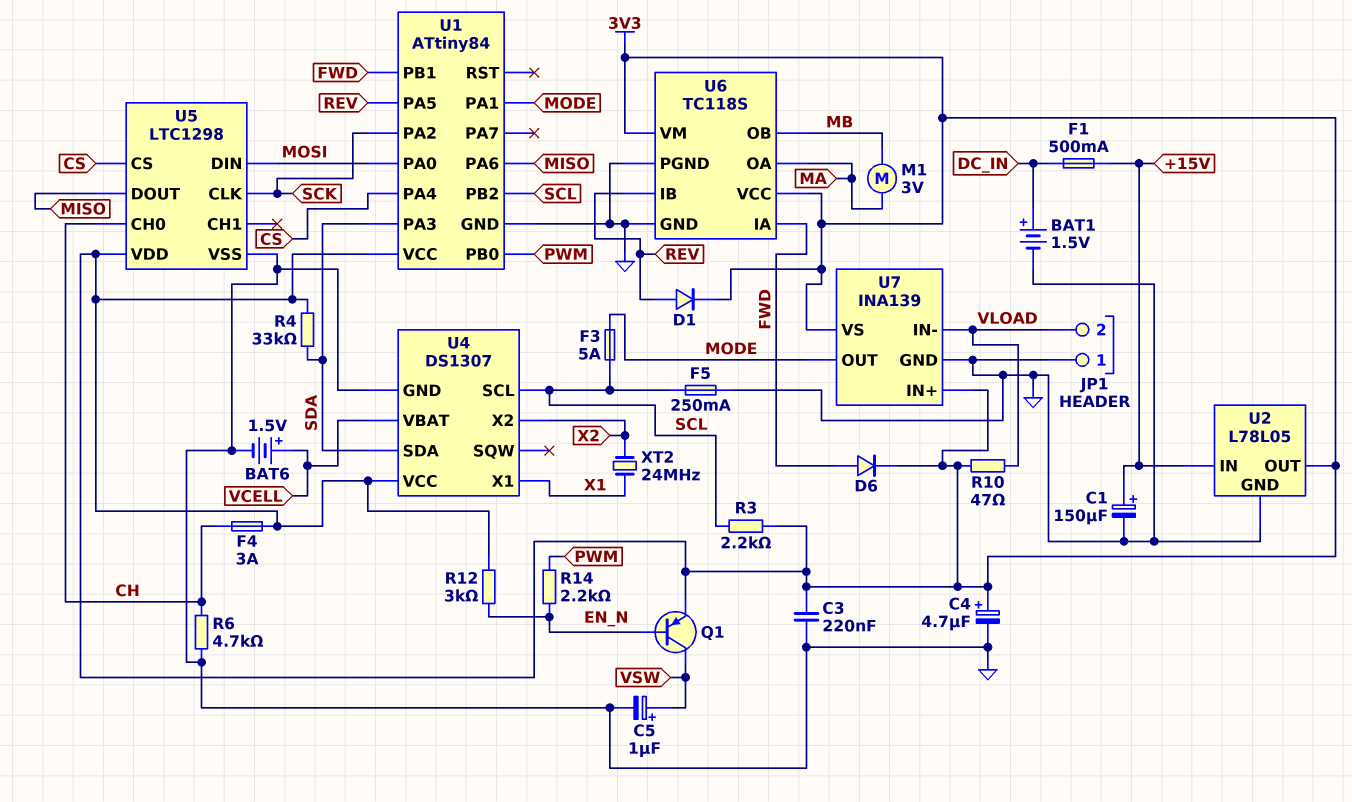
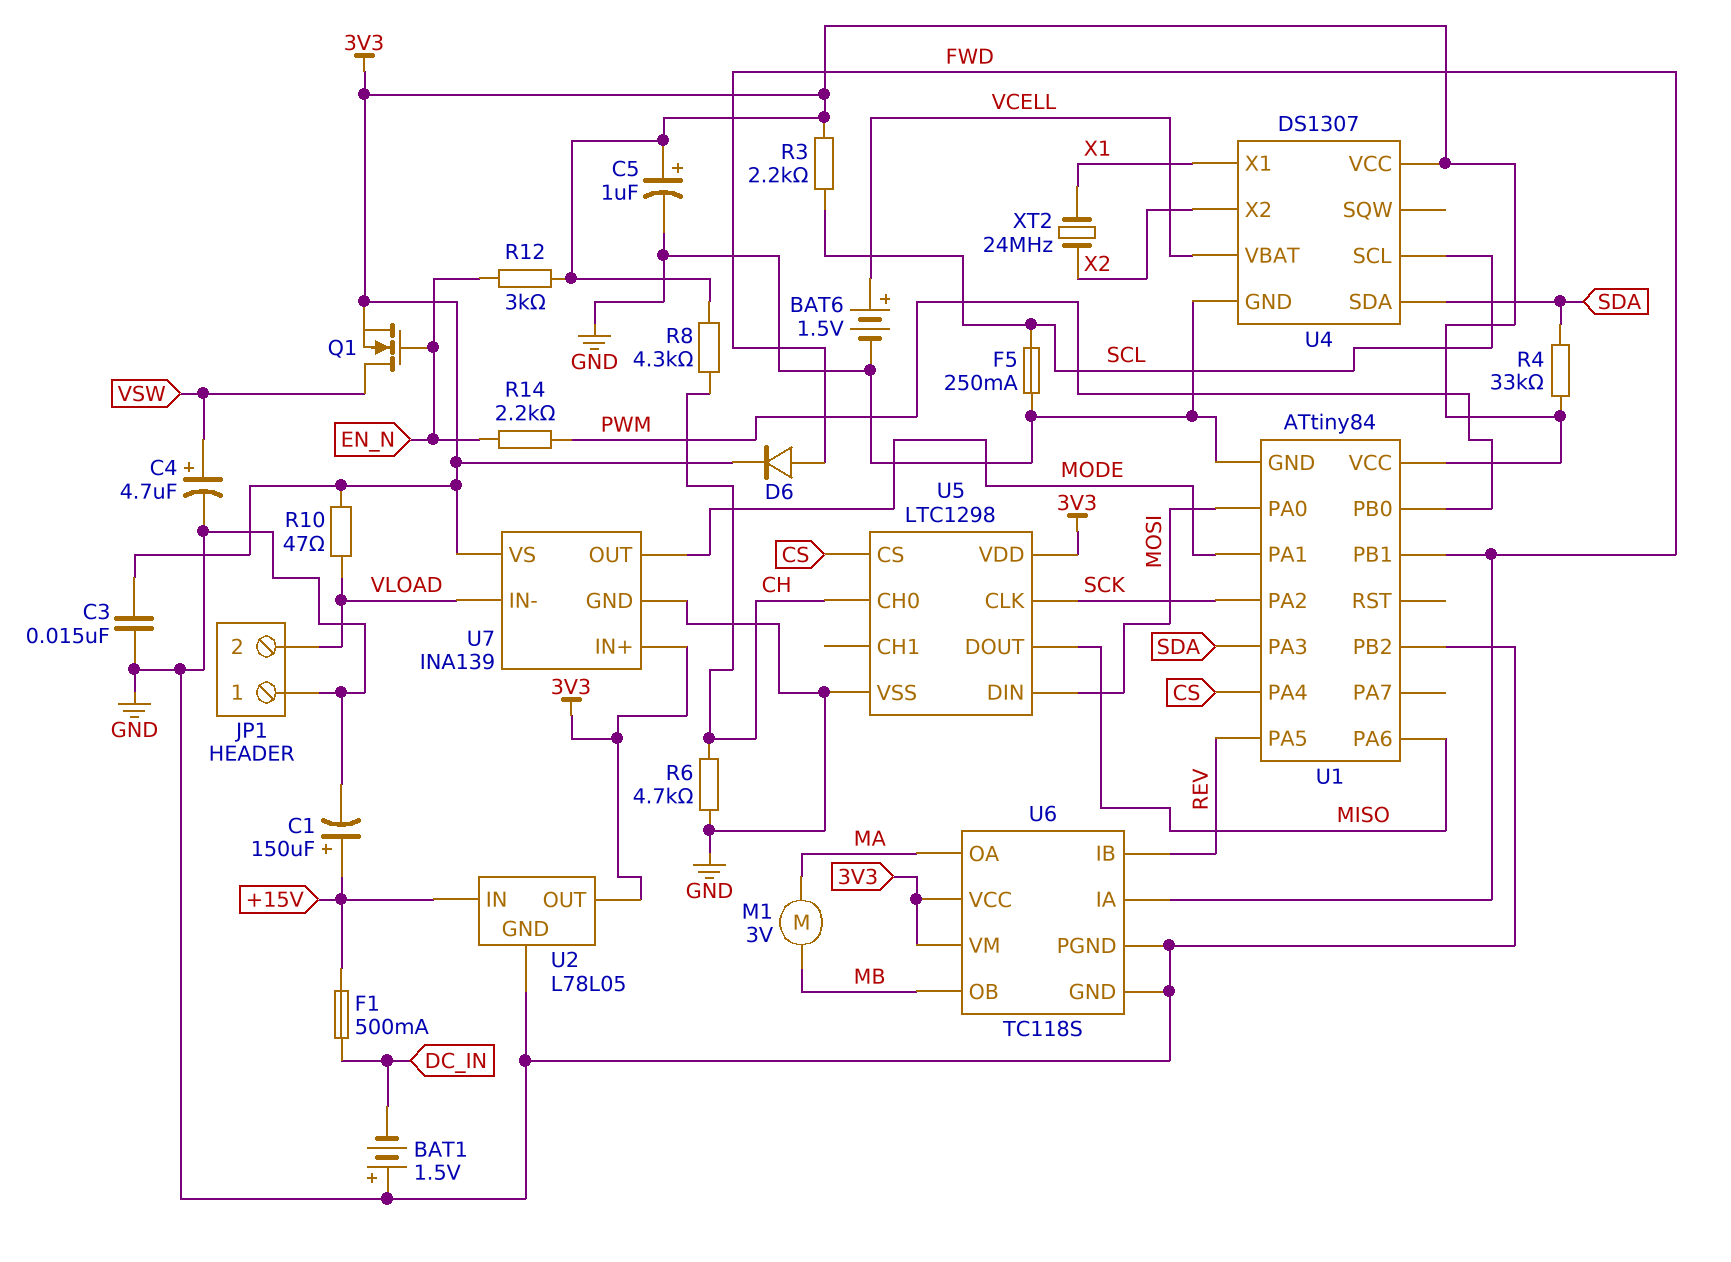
BAT1: 1.5V (plus DC_IN, minus GND) -> 1.5V (plus GND, minus DC_IN)
C3: 220nF (3V3, GND) -> 15nF (3V3, GND)
C4: 4.7uF (plus 3V3, minus GND) -> 4.7uF (plus VSW, minus GND)
C5: 1uF (plus VSW, minus GND) -> 1uF (plus 3V3, minus GND)
D1: diode (A REV, K 3V3) -> none
F3: 5A (MODE, SCL) -> none
F4: 3A (3V3, CH) -> none
Q1: PNP (B EN_N, C VSW, E 3V3) -> NMOS (G EN_N, D VSW, S 3V3)
R8: none -> 4.3k (3V3, CH)
U1 pin PB2: SCL -> GND

